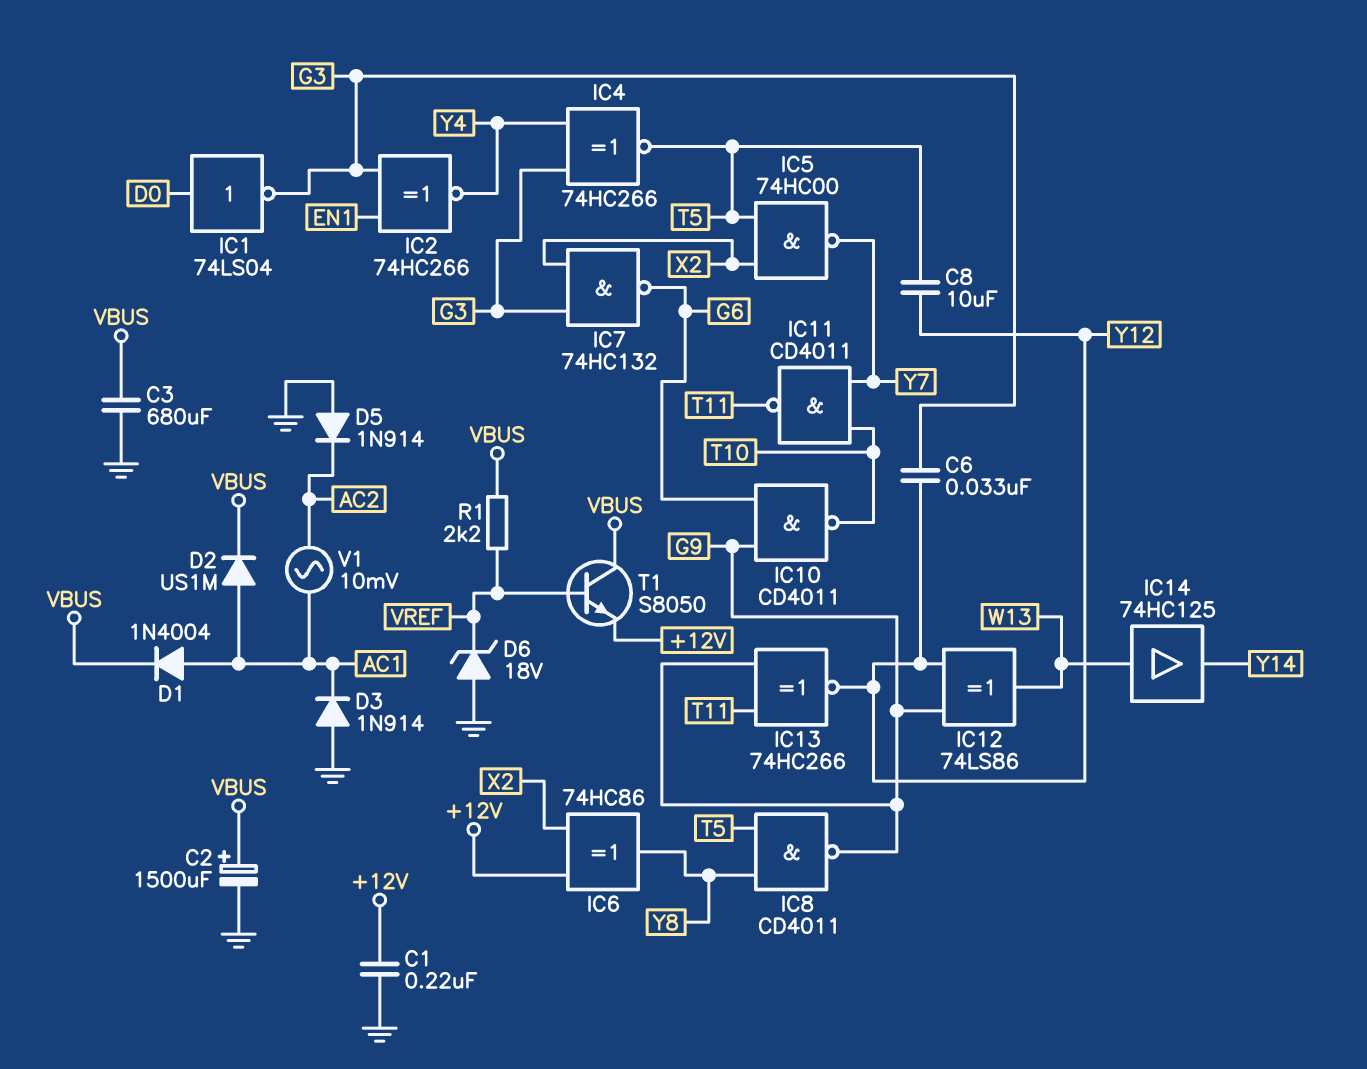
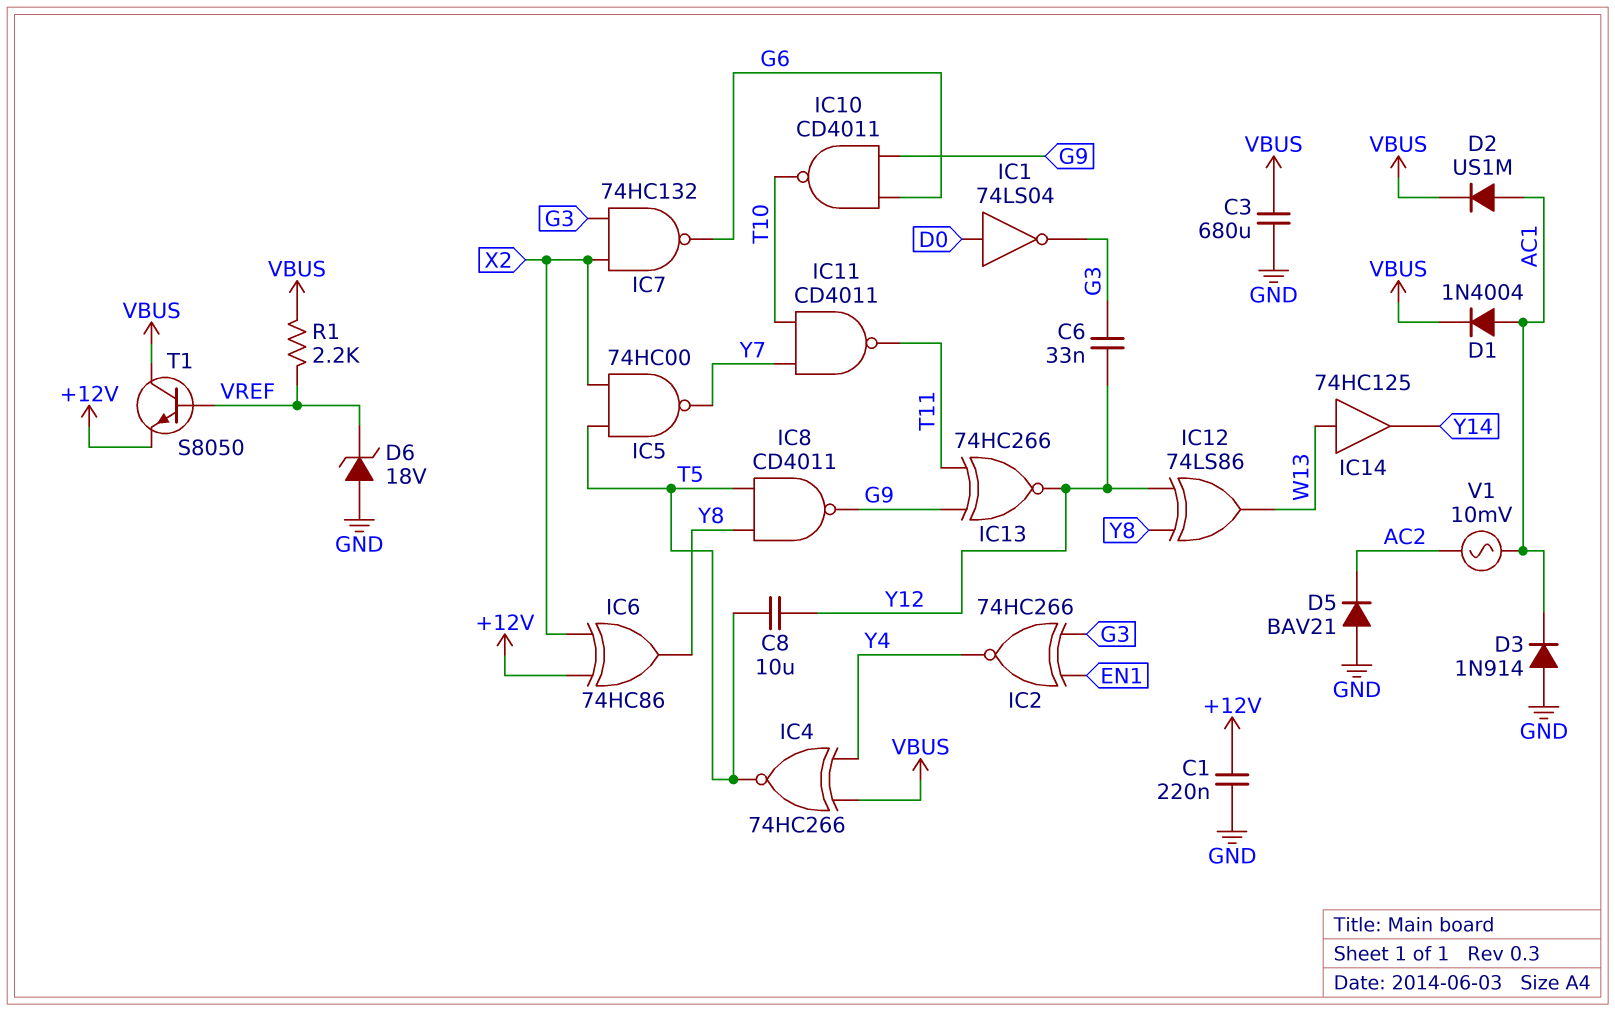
C2: 1500uF (plus VBUS, minus GND) -> none
D5: diode 1N914 (A GND, K AC2) -> diode BAV21 (A GND, K AC2)
IC4: XNOR 74HC266 (in G3, in Y4, out T5) -> XNOR 74HC266 (in VBUS, in Y4, out T5)
IC12: XOR 74LS86 (in G9, in Y12, out W13) -> XOR 74LS86 (in Y8, in Y12, out W13)

